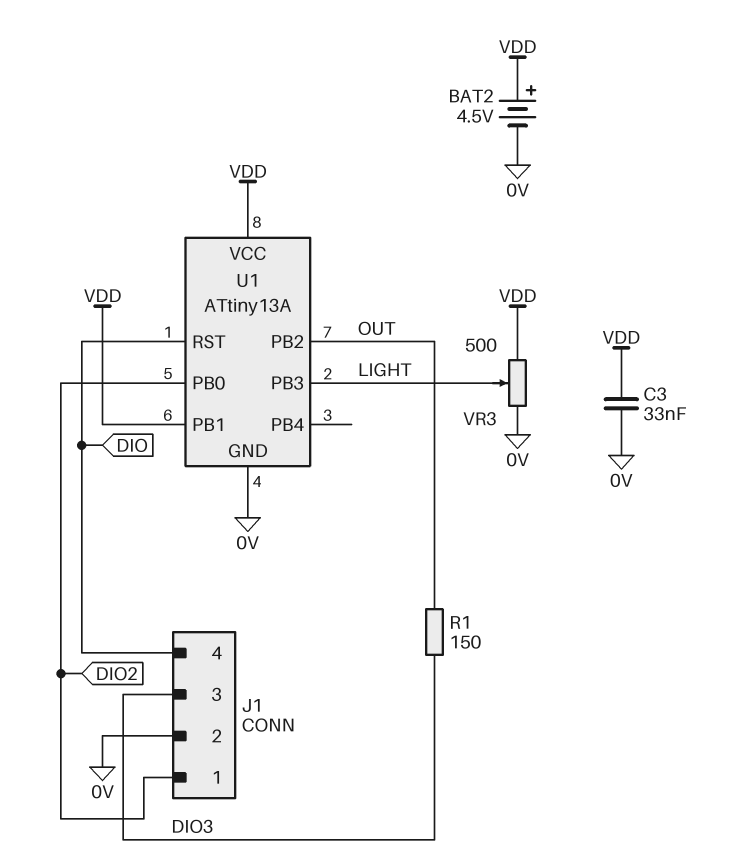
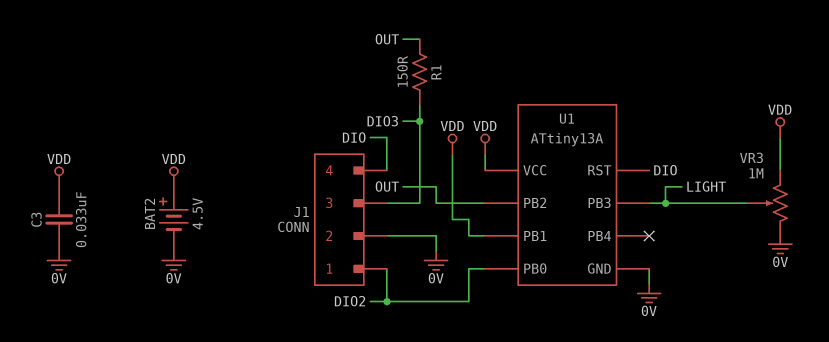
VR3: 500 (0V, VDD, wiper LIGHT) -> 1M (0V, VDD, wiper LIGHT)

